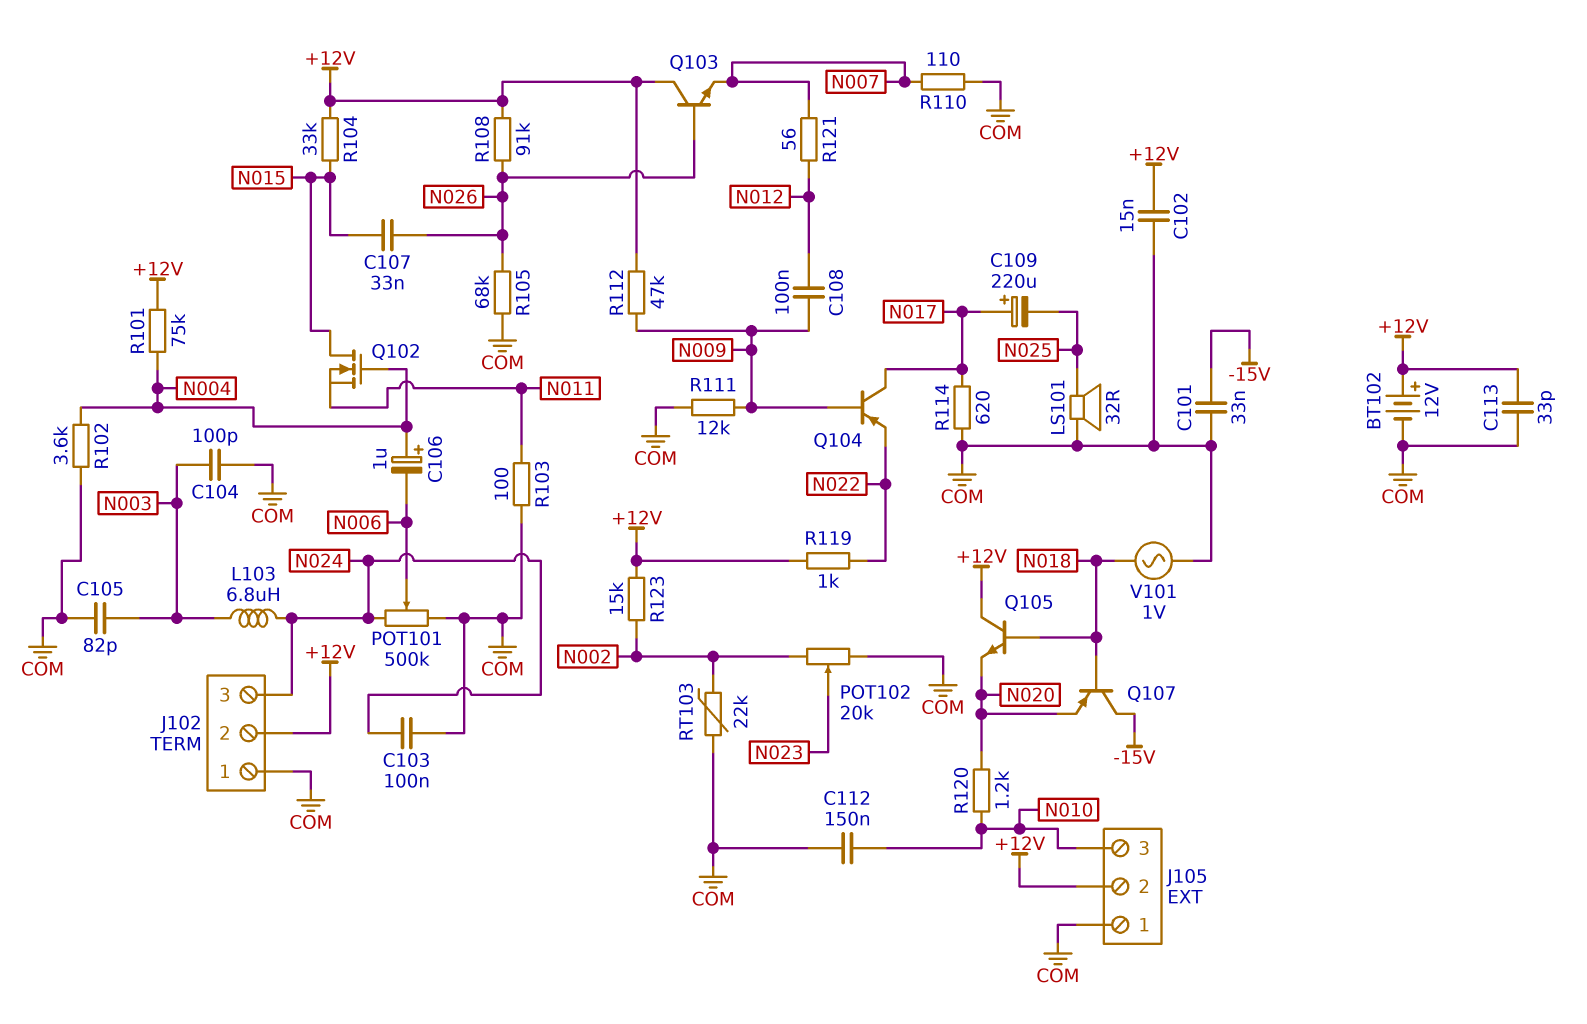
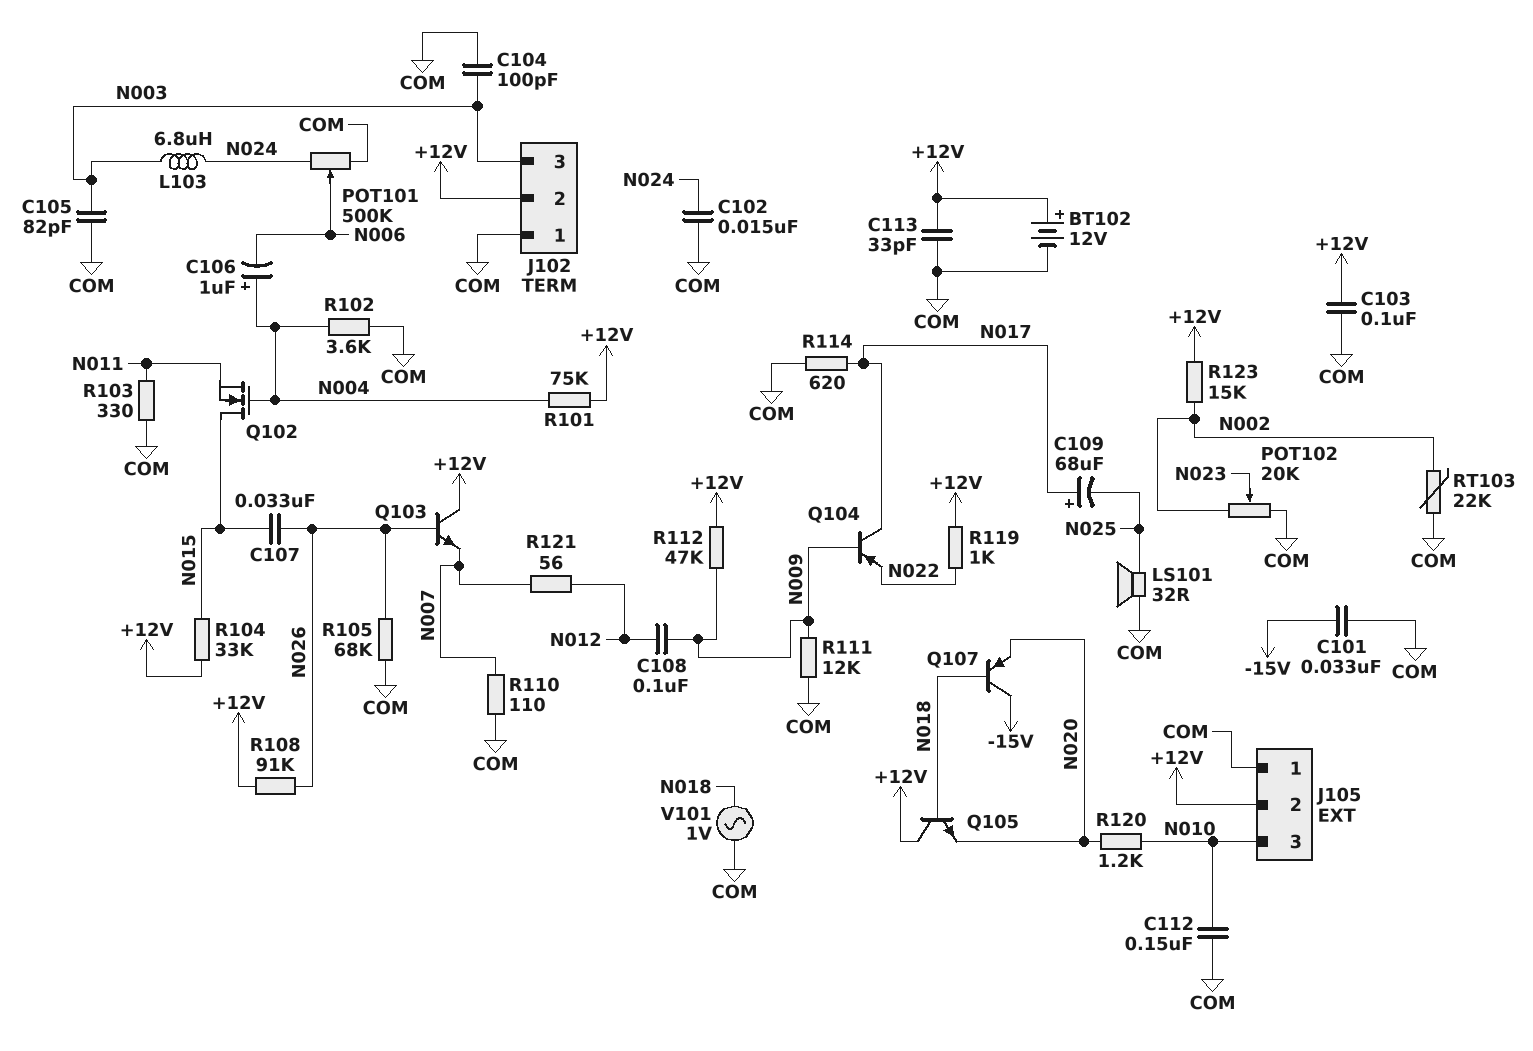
C102: 15nF (+12V, COM) -> 15nF (COM, N024)
C103: 100nF (COM, N024) -> 100nF (+12V, COM)
C109: 220uF (plus N017, minus N025) -> 68uF (plus N017, minus N025)
J102 pin 3: N024 -> N003
R103: 100 (COM, N011) -> 330 (COM, N011)

